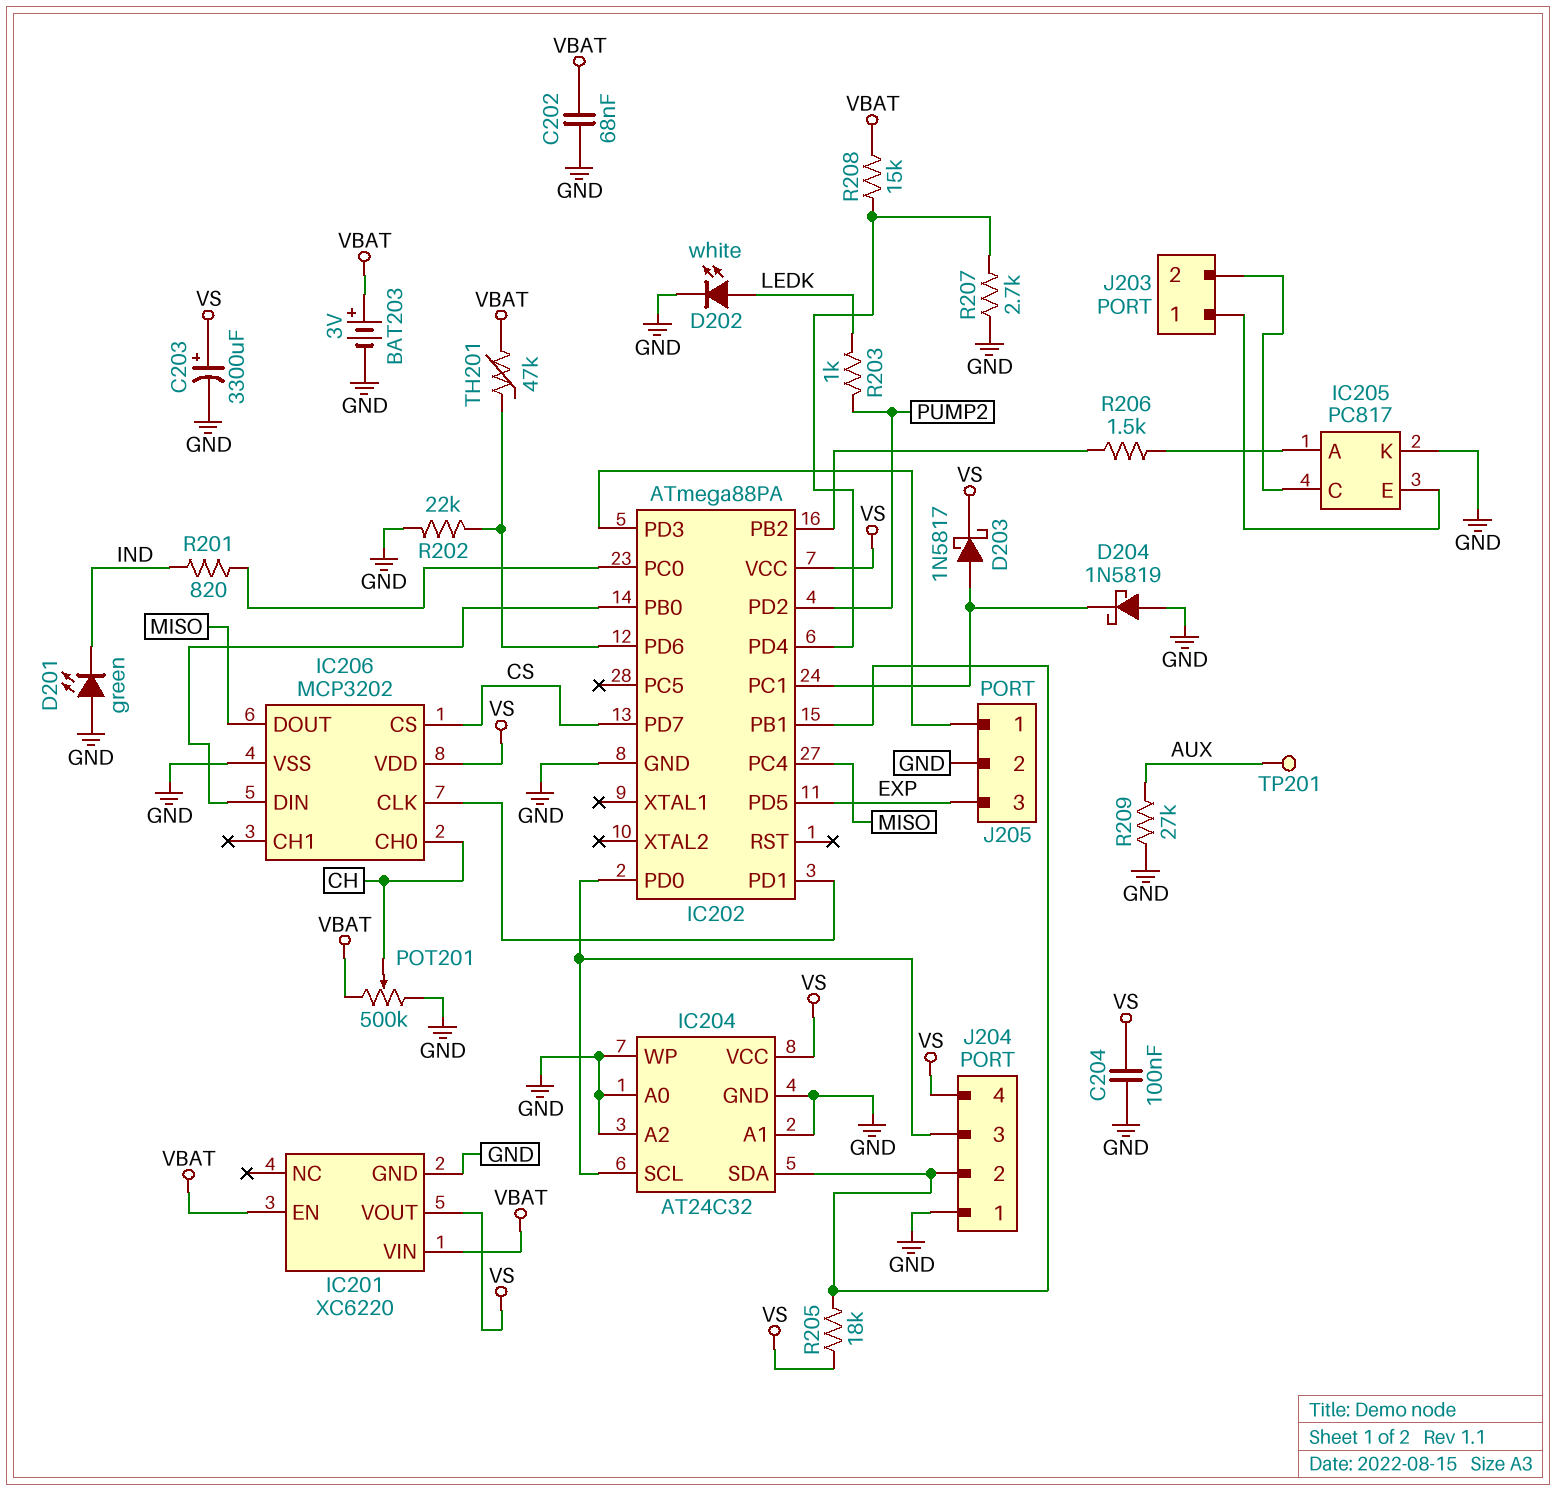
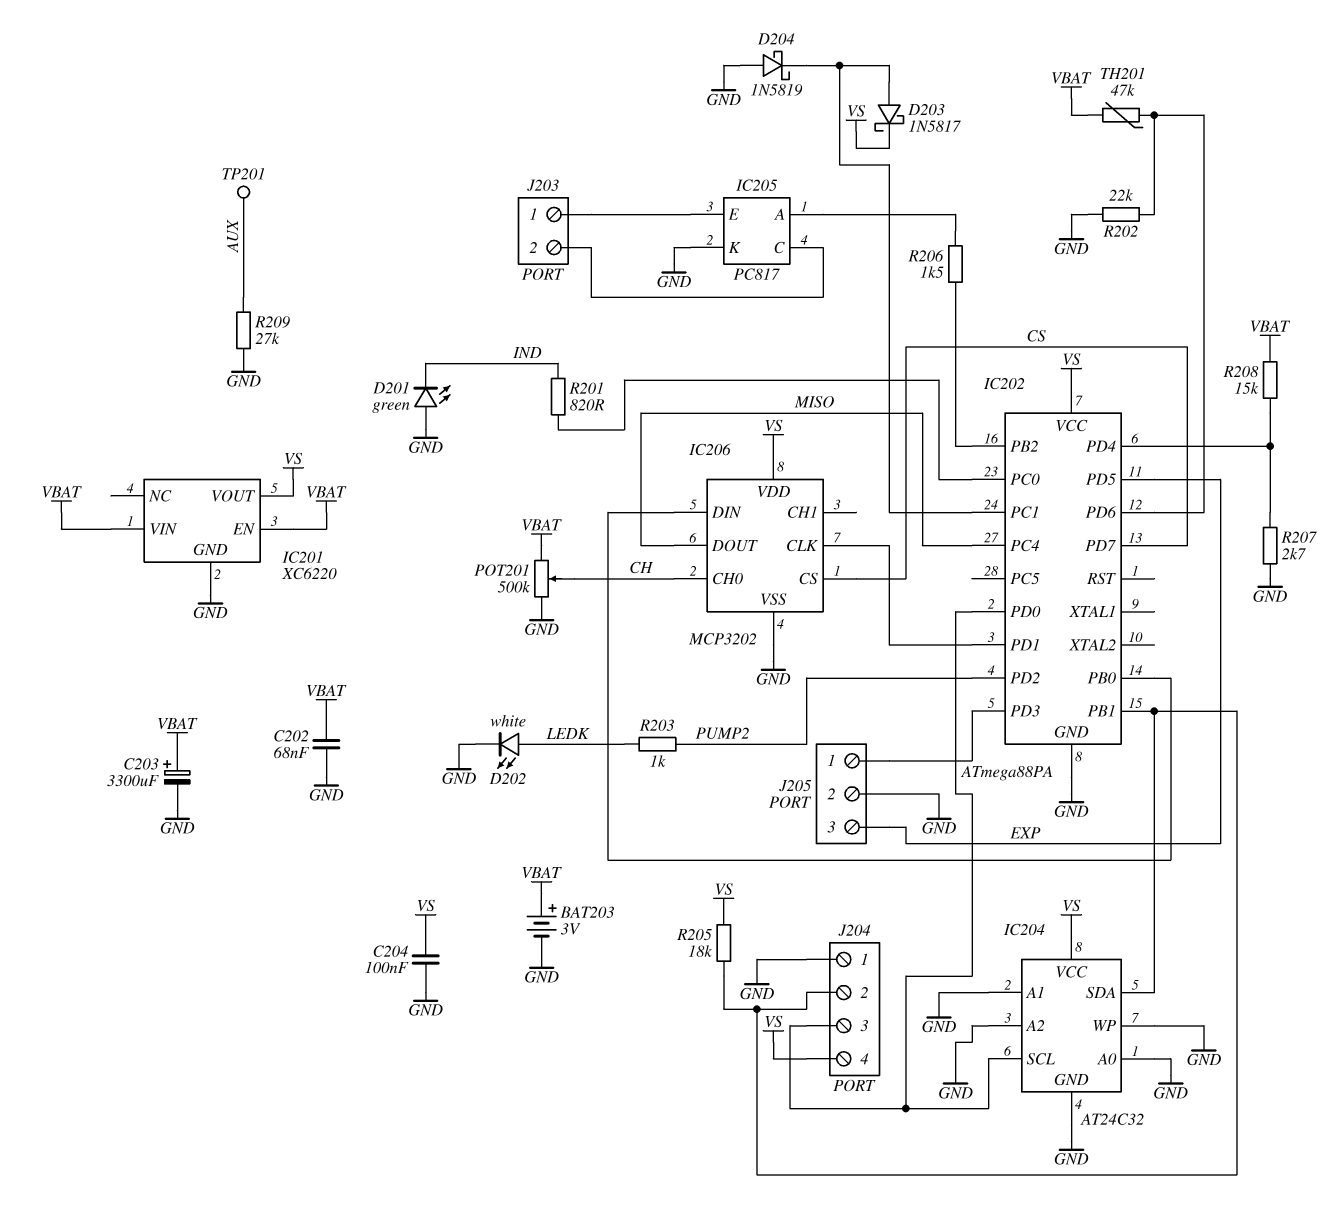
C203: 3300uF (plus VS, minus GND) -> 3300uF (plus VBAT, minus GND)

